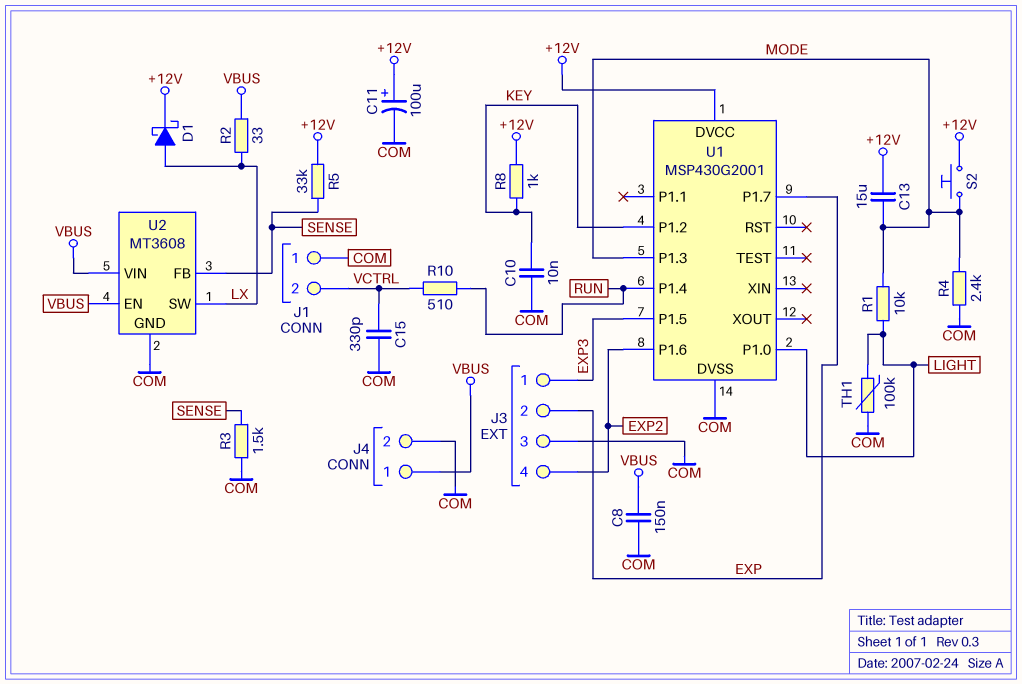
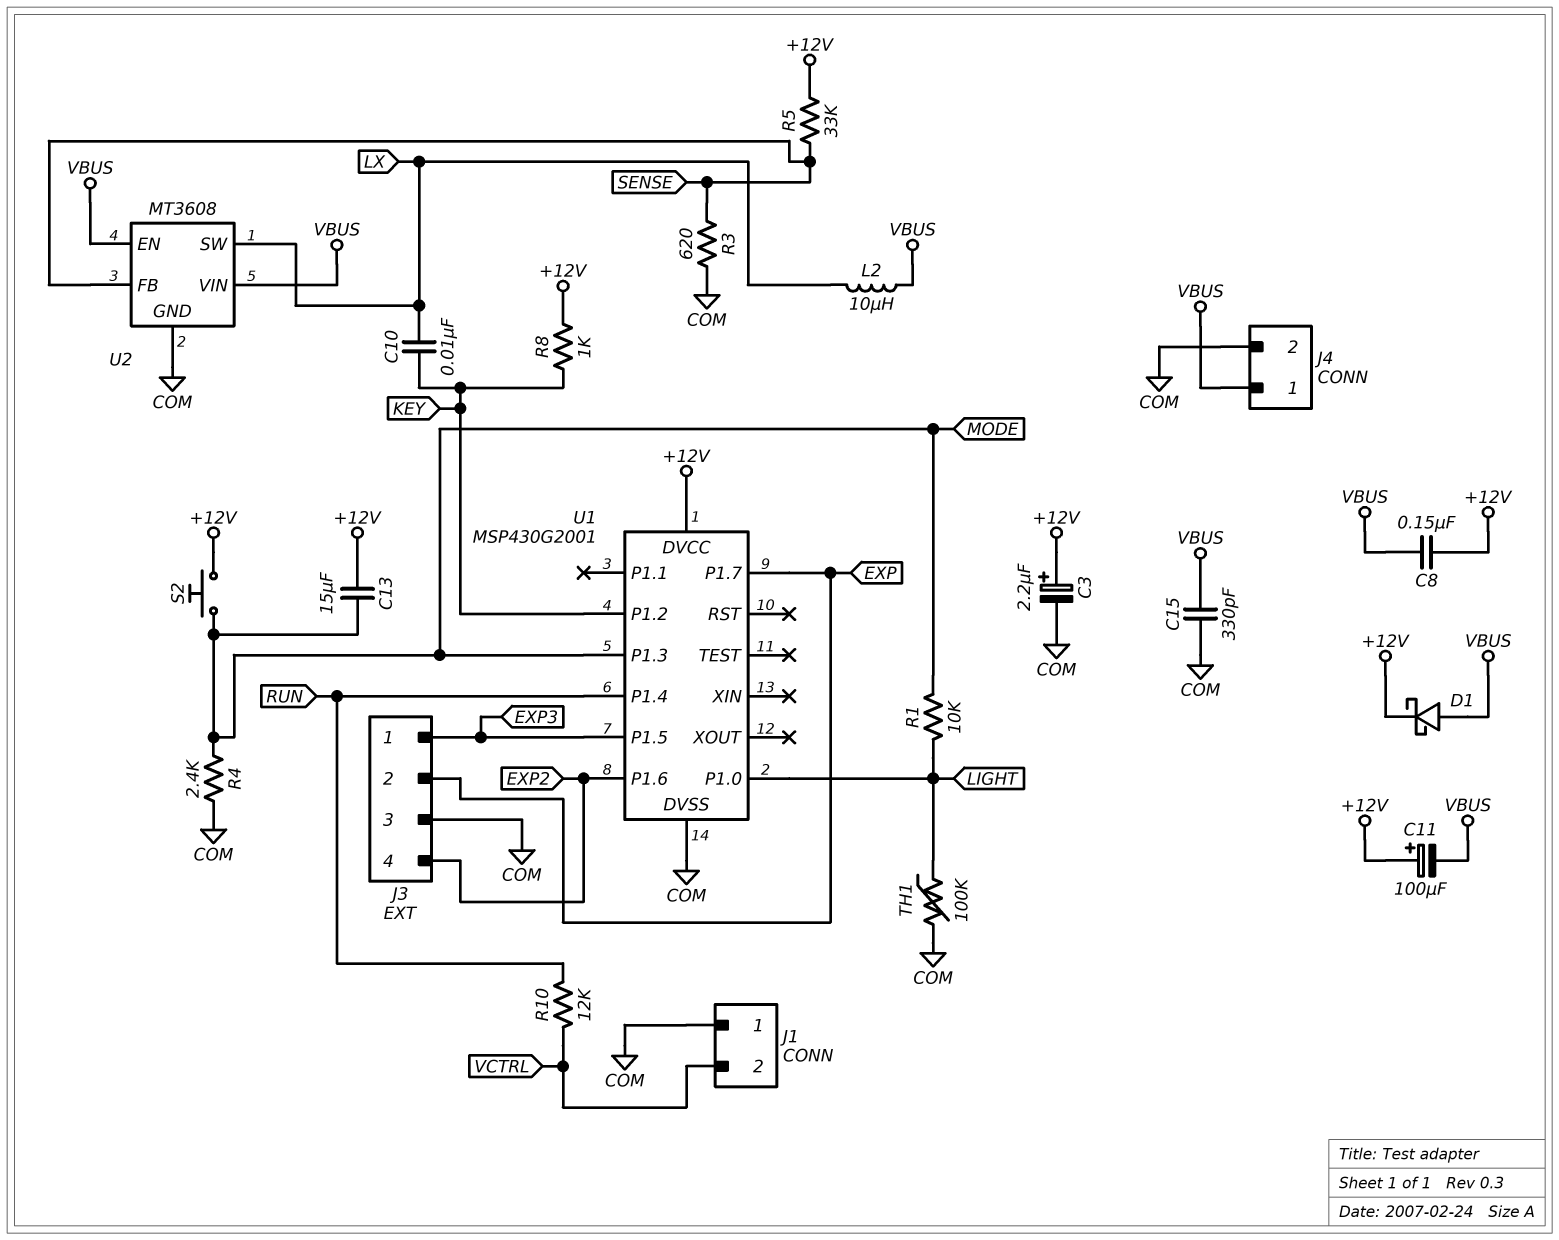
C3: none -> 2.2uF (plus +12V, minus COM)
C8: 150nF (COM, VBUS) -> 150nF (+12V, VBUS)
C10: 10nF (COM, KEY) -> 10nF (KEY, LX)
C11: 100uF (plus +12V, minus COM) -> 100uF (plus +12V, minus VBUS)
C15: 330pF (COM, VCTRL) -> 330pF (COM, VBUS)
D1: schottky (A LX, K +12V) -> schottky (A VBUS, K +12V)
L2: none -> 10uH (LX, VBUS)
R2: 33 (LX, VBUS) -> none
R3: 1.5k (COM, SENSE) -> 620 (COM, SENSE)
R10: 510 (RUN, VCTRL) -> 12k (RUN, VCTRL)

